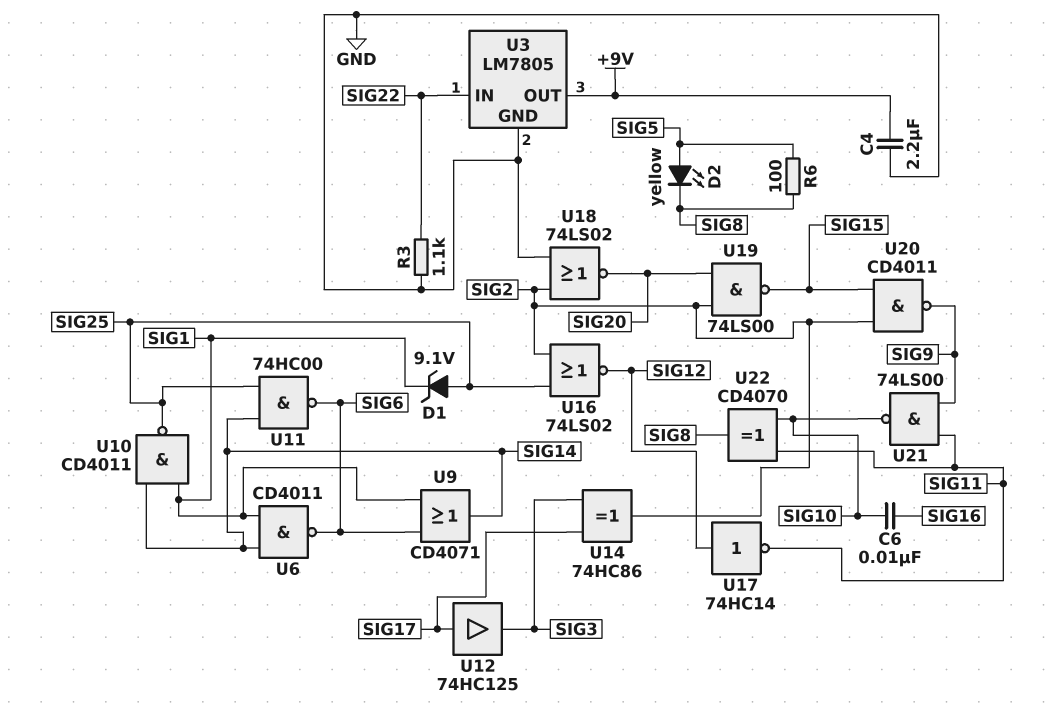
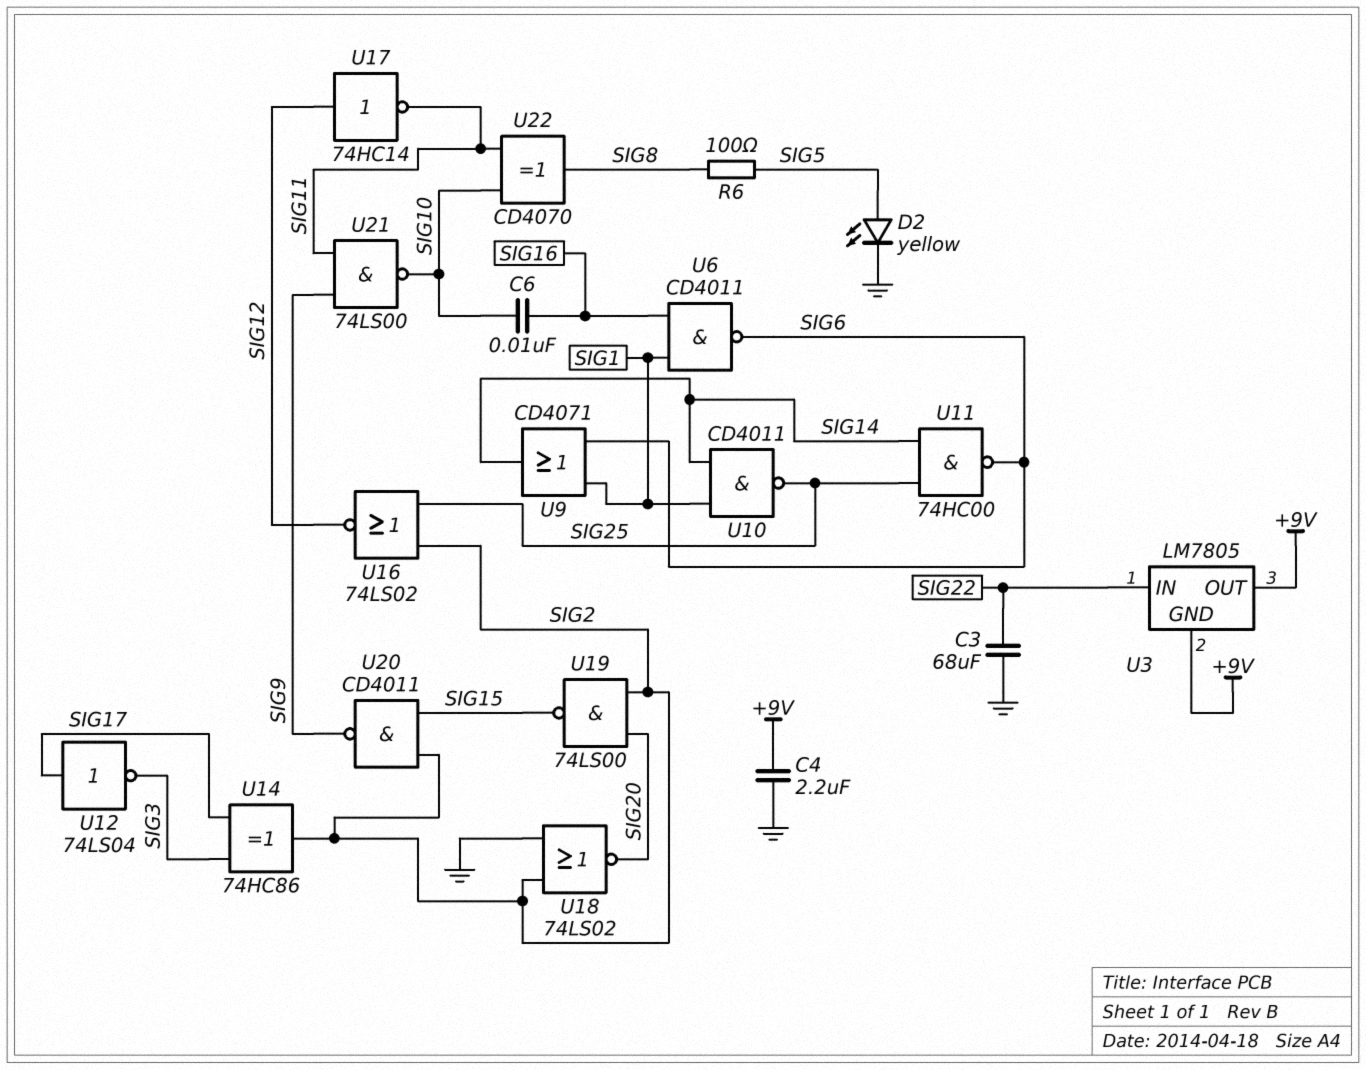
C3: none -> 68uF (GND, SIG22)
D1: zener 9.1V (A SIG25, K SIG1) -> none
D2: LED yellow (A SIG5, K SIG8) -> LED yellow (A SIG5, K GND)
R3: 1.1k (GND, SIG22) -> none
U3 pin GND: GND -> +9V
U6: NAND CD4011 (in SIG1, in SIG14, out SIG6) -> NAND CD4011 (in SIG1, in SIG16, out SIG6)
U12: buffer 74HC125 (in SIG17, out SIG3) -> NOT 74LS04 (in SIG17, out SIG3)

